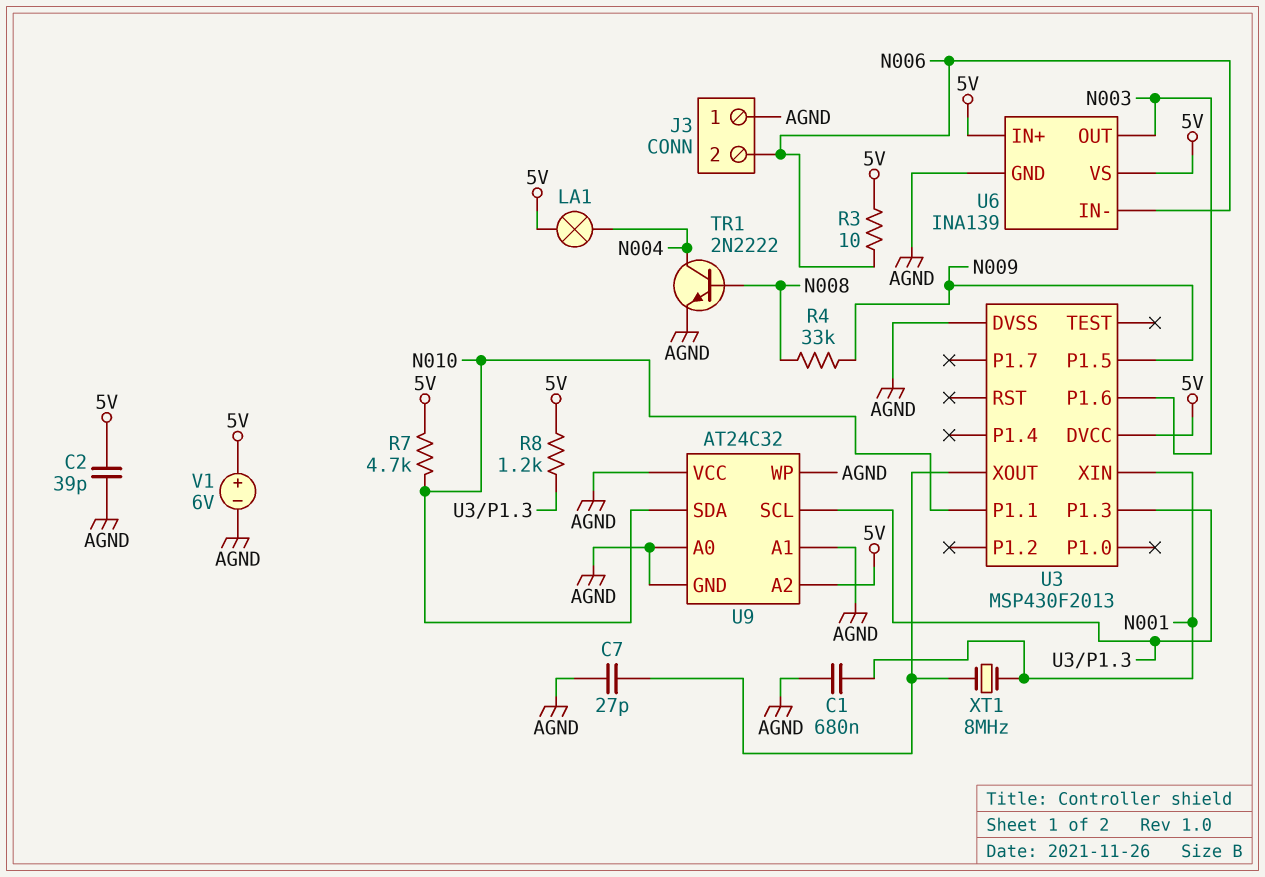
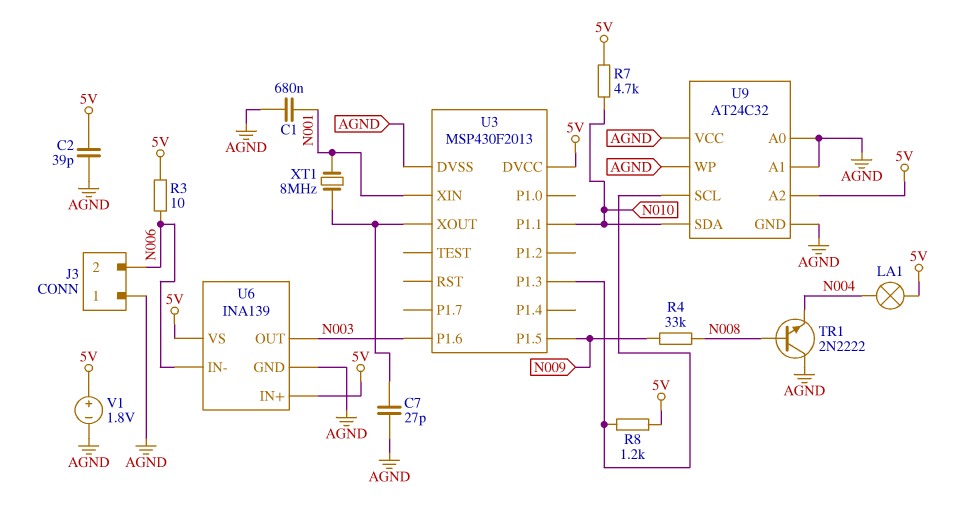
TR1: NPN 2N2222 (B N008, C N004, E AGND) -> NPN 2N2222 (B N008, C AGND, E N004)
V1: 6V (plus 5V, minus AGND) -> 1.8V (plus 5V, minus AGND)

